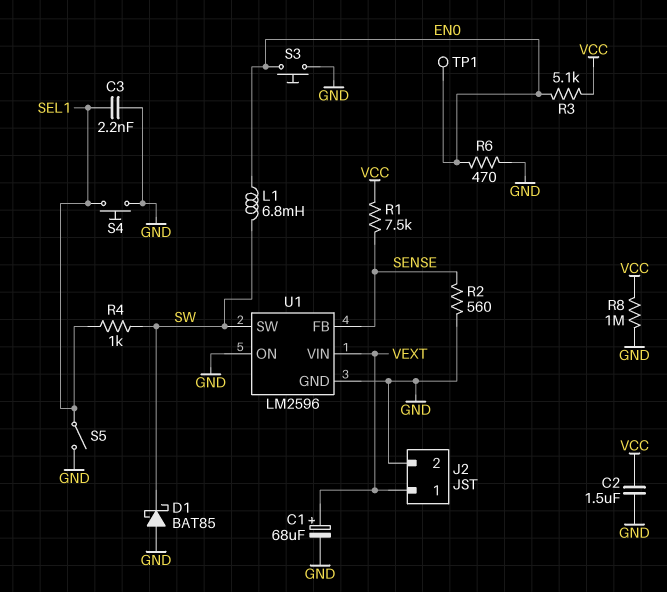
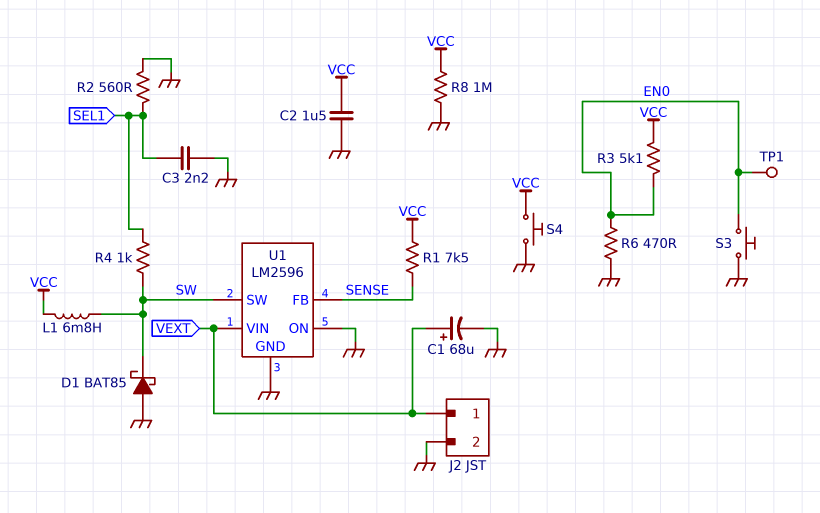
L1: 6.8mH (EN0, SW) -> 6.8mH (SW, VCC)
R2: 560 (GND, SENSE) -> 560 (GND, SEL1)
S4: button (GND, SEL1) -> button (GND, VCC)
S5: switch (GND, SEL1) -> none

